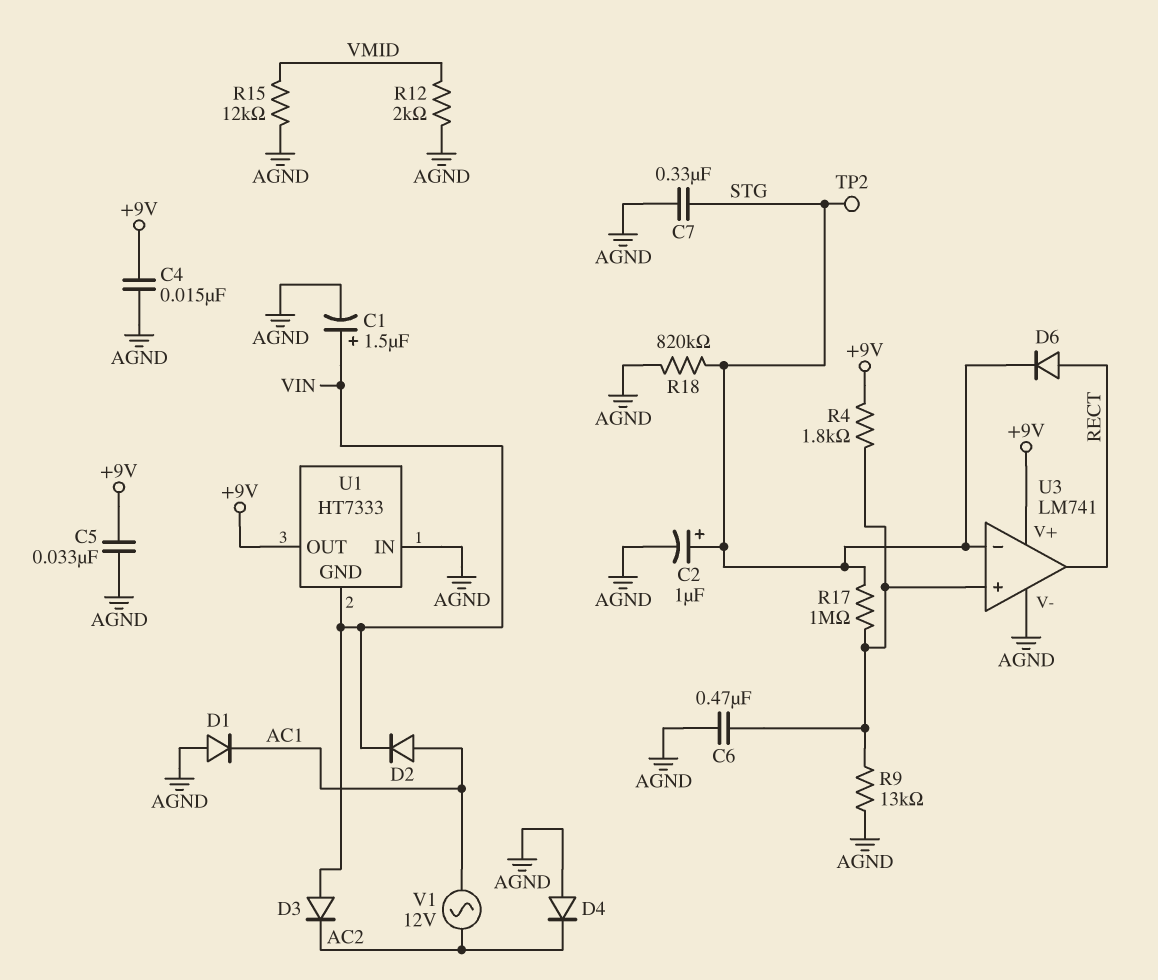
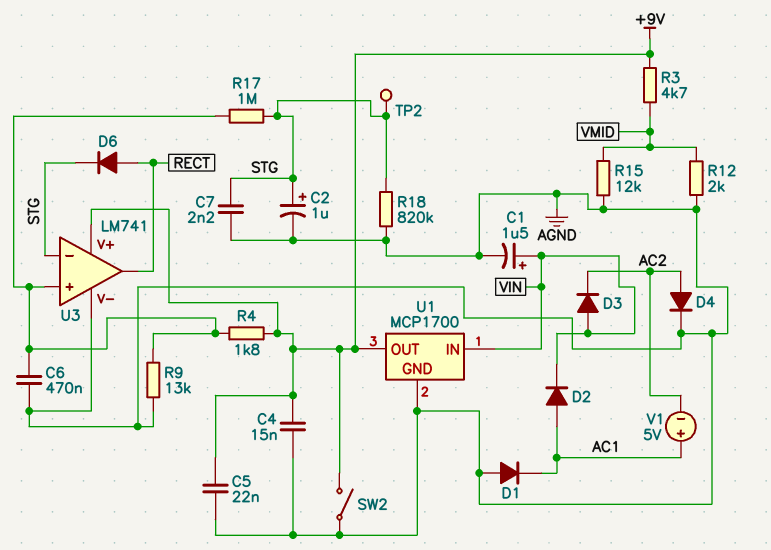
C5: 33nF (+9V, AGND) -> 22nF (+9V, AGND)
C7: 330nF (AGND, STG) -> 2.2nF (AGND, STG)
D4: diode (A AGND, K AC2) -> diode (A AC2, K AGND)
R3: none -> 4.7k (+9V, VMID)
SW2: none -> switch (+9V, AGND)
U1: HT7333 -> MCP1700
U1 pin GND: VIN -> AGND
U1 pin IN: AGND -> VIN
V1: AC 12V (AC1, AC2) -> 5V (plus AC1, minus AC2)

